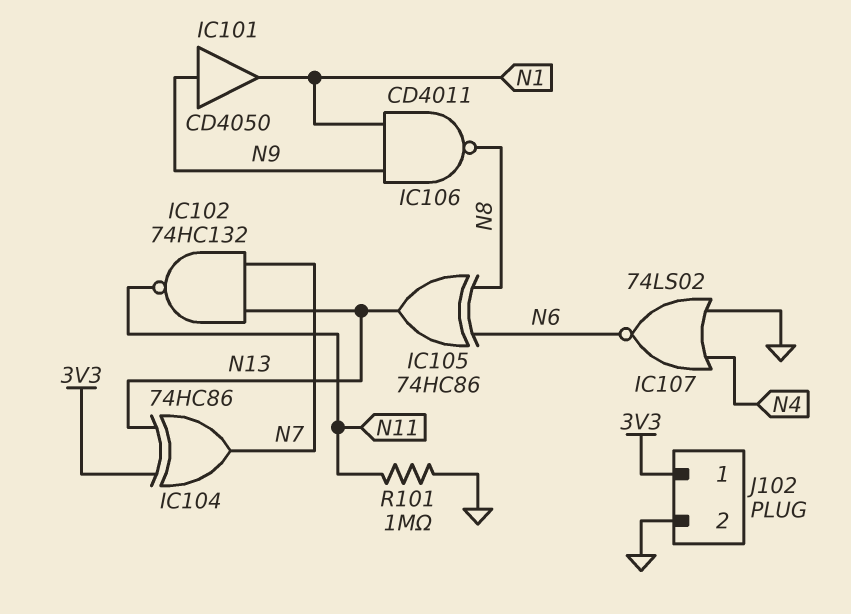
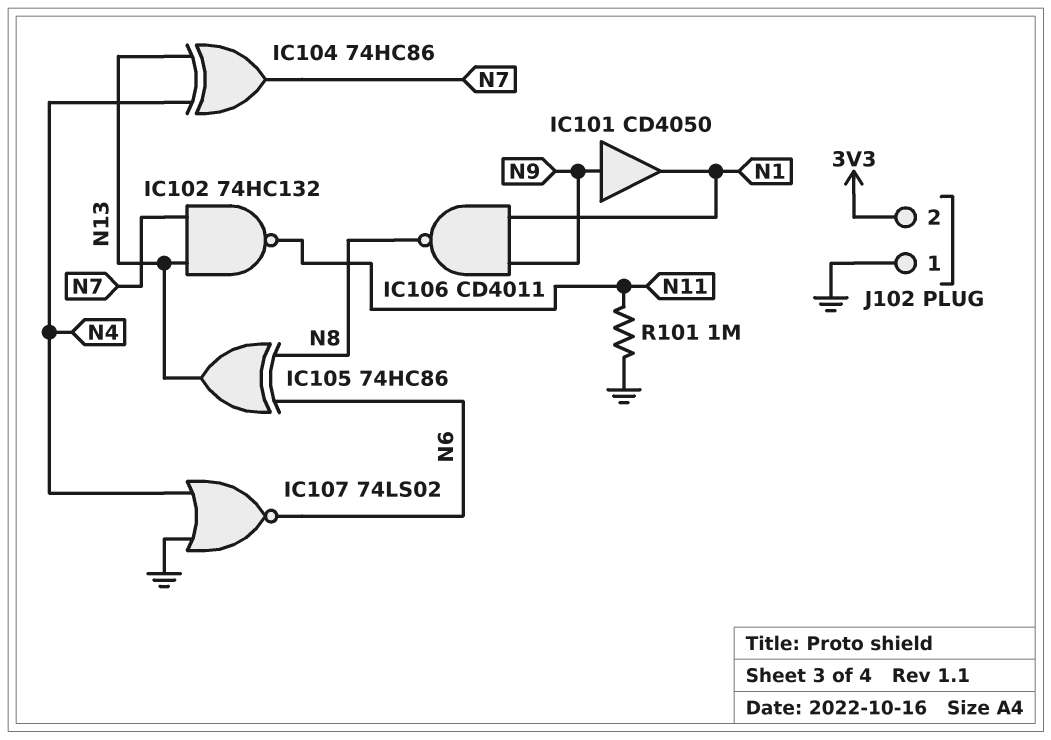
IC104: XOR 74HC86 (in 3V3, in N13, out N7) -> XOR 74HC86 (in N4, in N13, out N7)
J102 pin 1: 3V3 -> GND
J102 pin 2: GND -> 3V3

